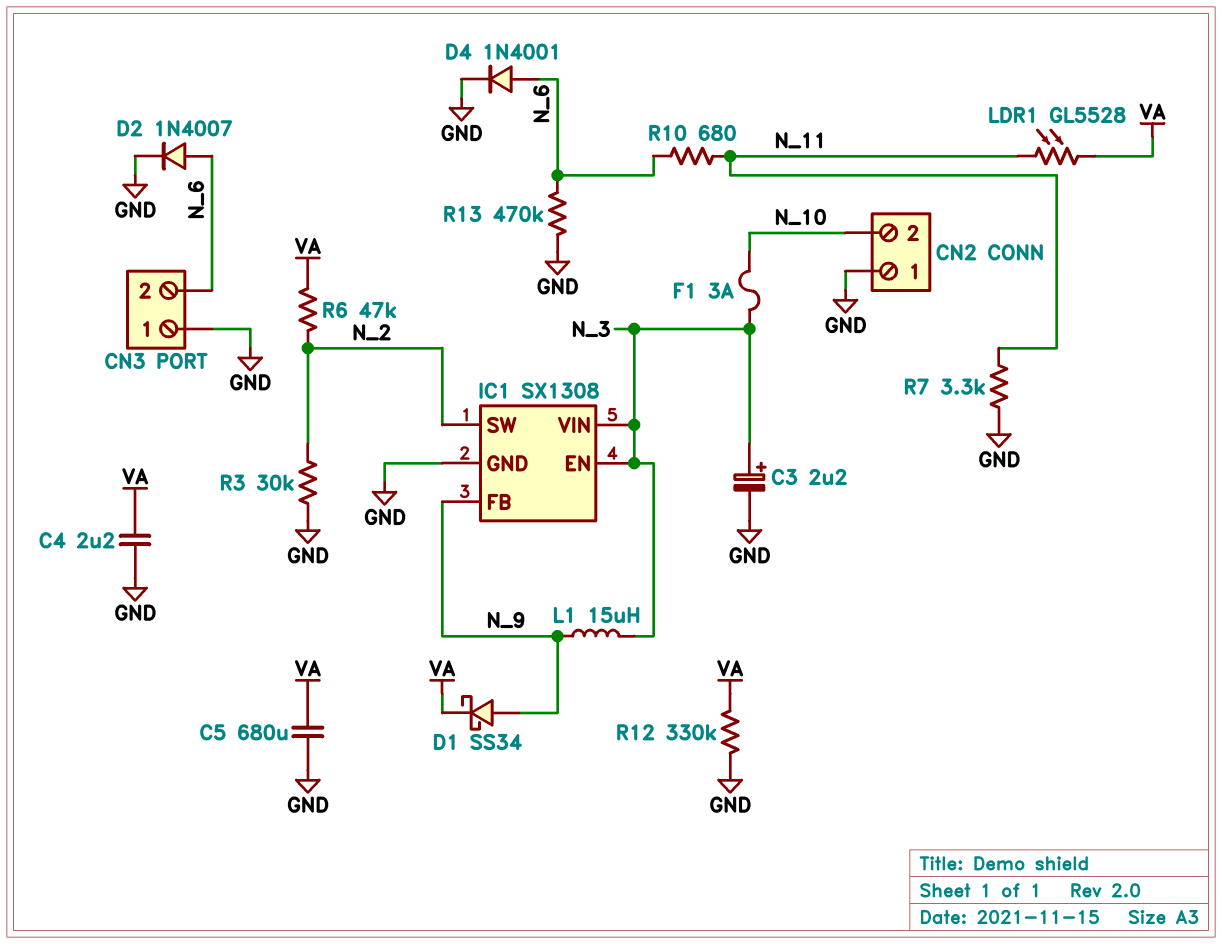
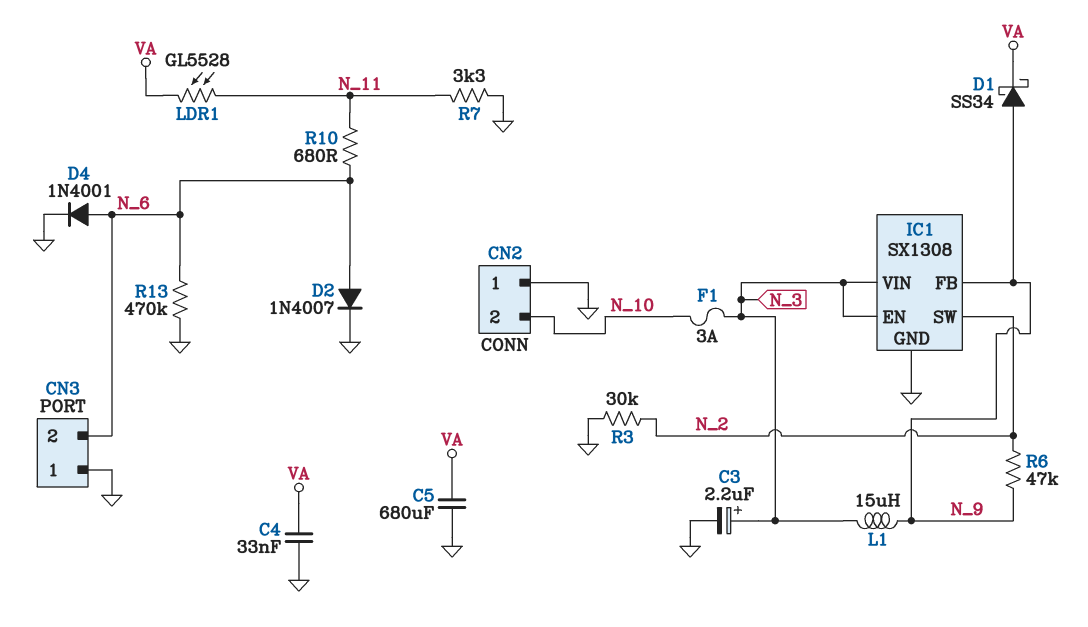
C4: 2.2uF (GND, VA) -> 33nF (GND, VA)
R6: 47k (N_2, VA) -> 47k (N_2, N_9)
R12: 330k (GND, VA) -> none

